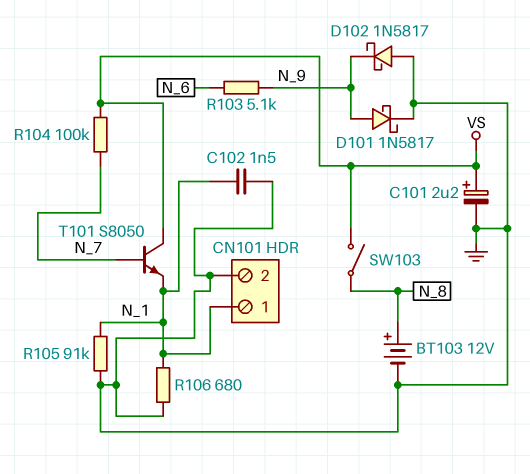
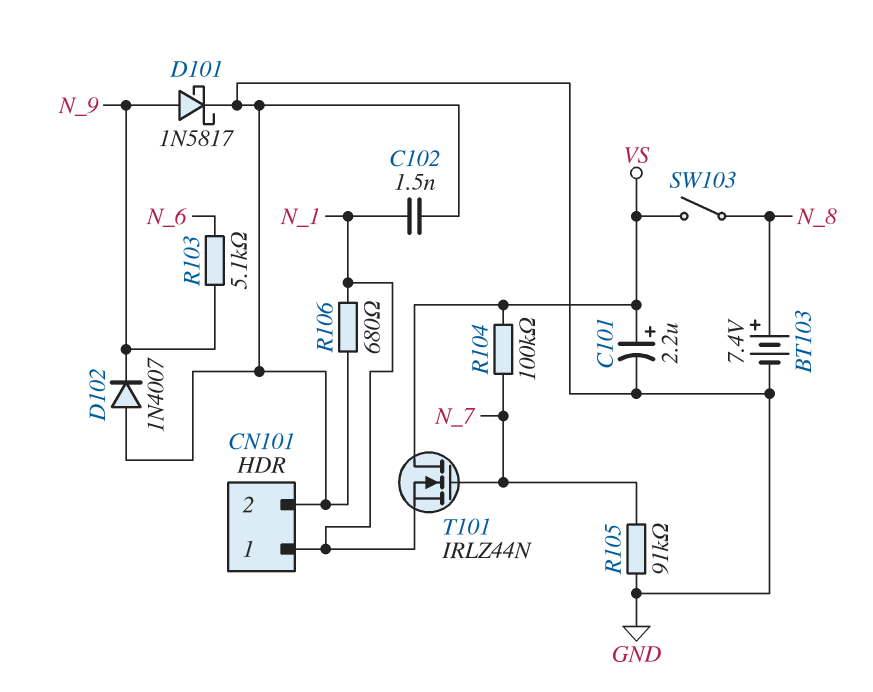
BT103: 12V (plus N_8, minus GND) -> 7.4V (plus N_8, minus GND)
D102: schottky 1N5817 (A GND, K N_9) -> diode 1N4007 (A GND, K N_9)
R105: 91k (GND, N_1) -> 91k (GND, N_7)
T101: NPN S8050 (B N_7, C VS, E N_1) -> NMOS IRLZ44N (G N_7, D VS, S N_1)

